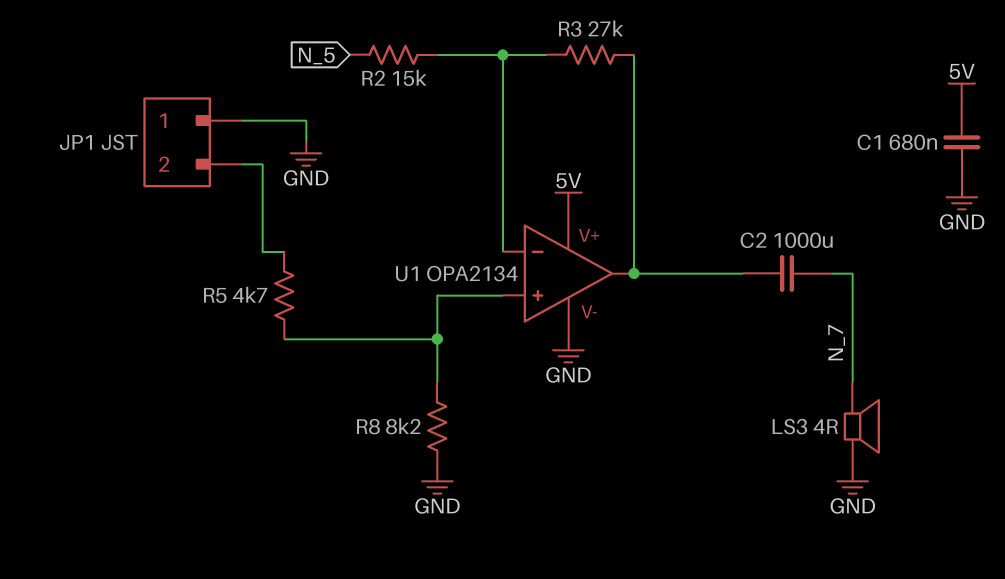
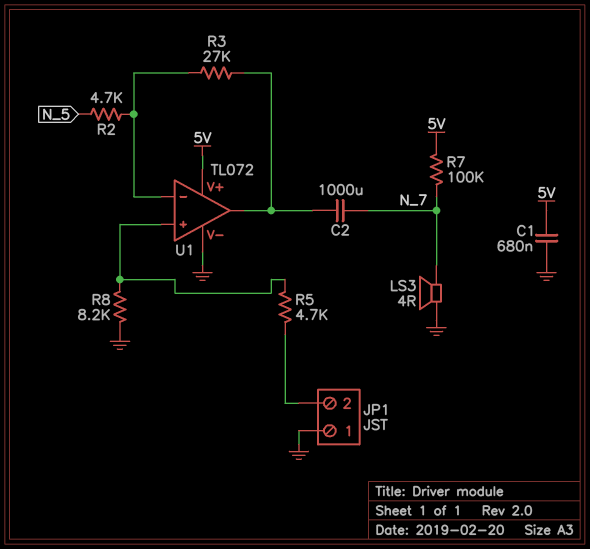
R2: 15k (N_5, U1/in-) -> 4.7k (N_5, U1/in-)
R7: none -> 100k (5V, N_7)
U1: OPA2134 -> TL072

